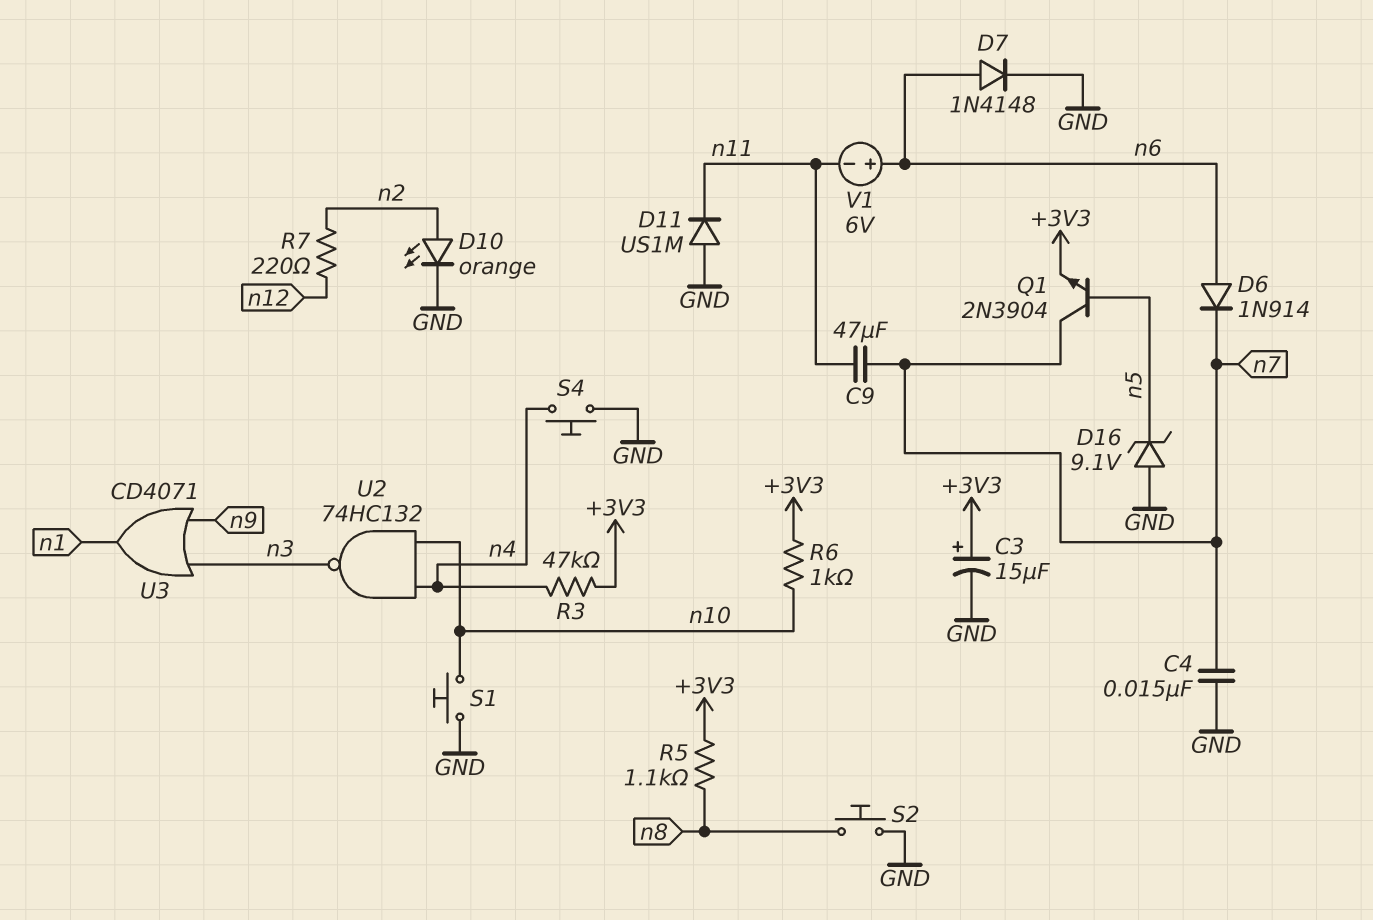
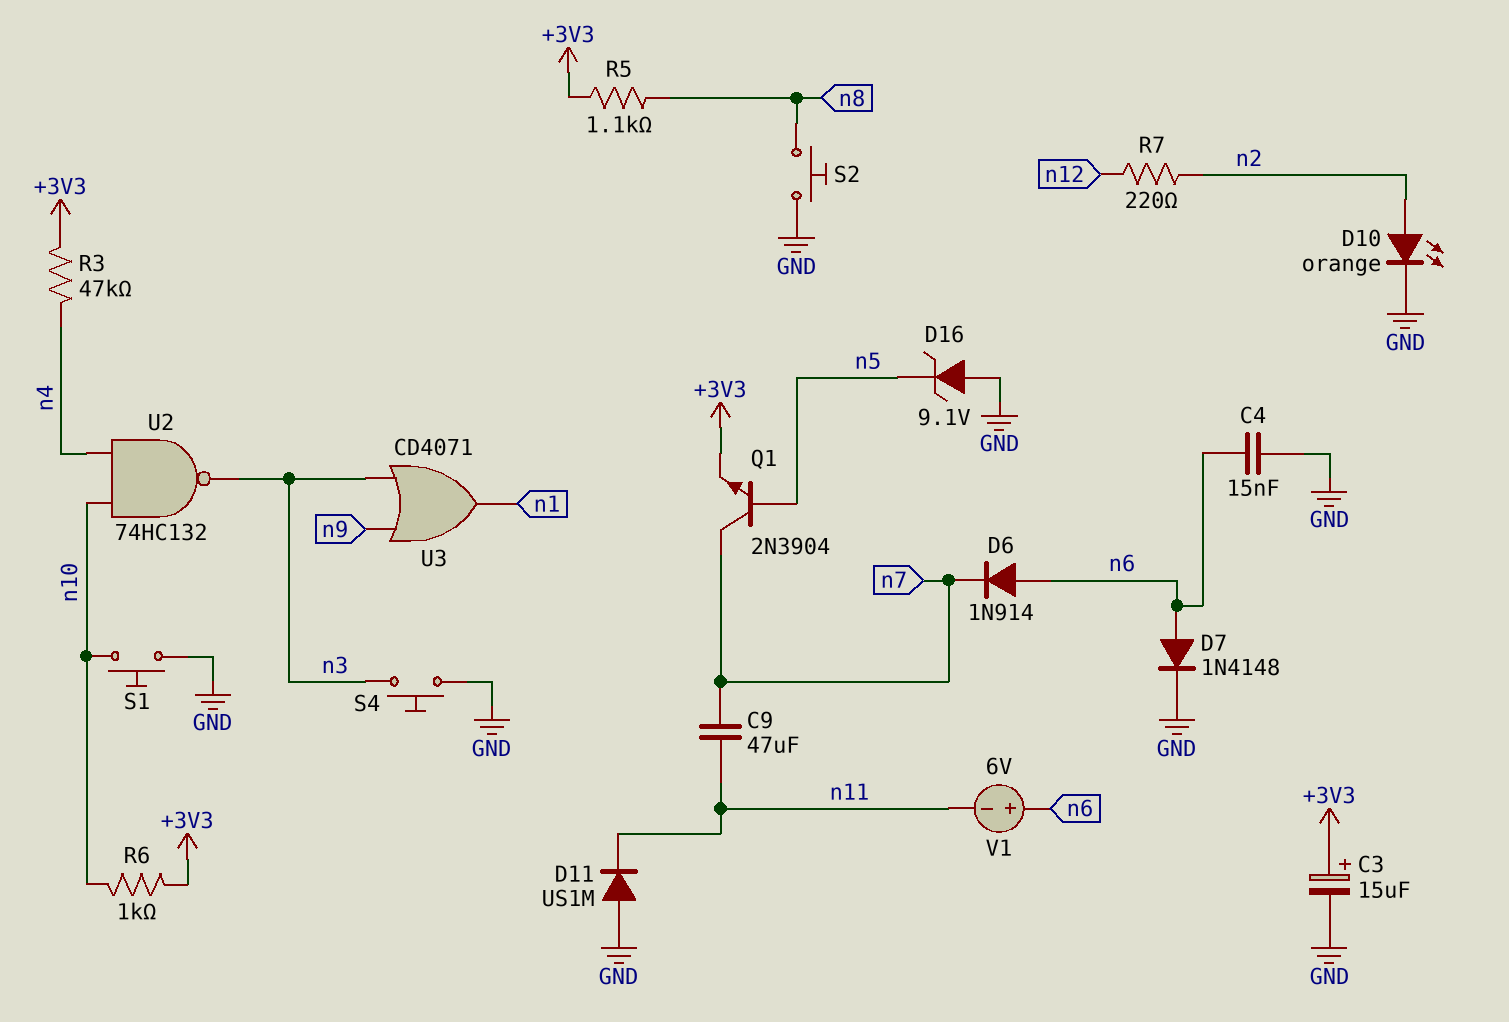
C4: 15nF (GND, n7) -> 15nF (GND, n6)
S4: button (GND, n4) -> button (GND, n3)

